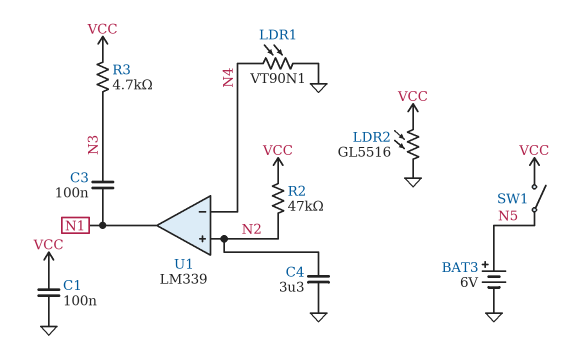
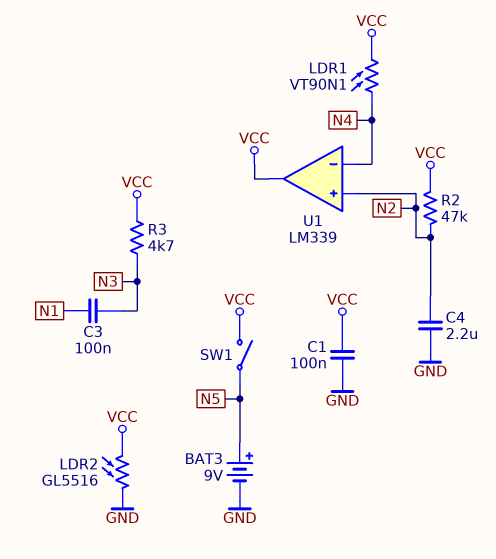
BAT3: 6V (plus N5, minus GND) -> 9V (plus N5, minus GND)
C4: 3.3uF (GND, N2) -> 2.2uF (GND, N2)
LDR1: VT90N1 (GND, N4) -> VT90N1 (N4, VCC)
U1 pin out: N1 -> VCC

